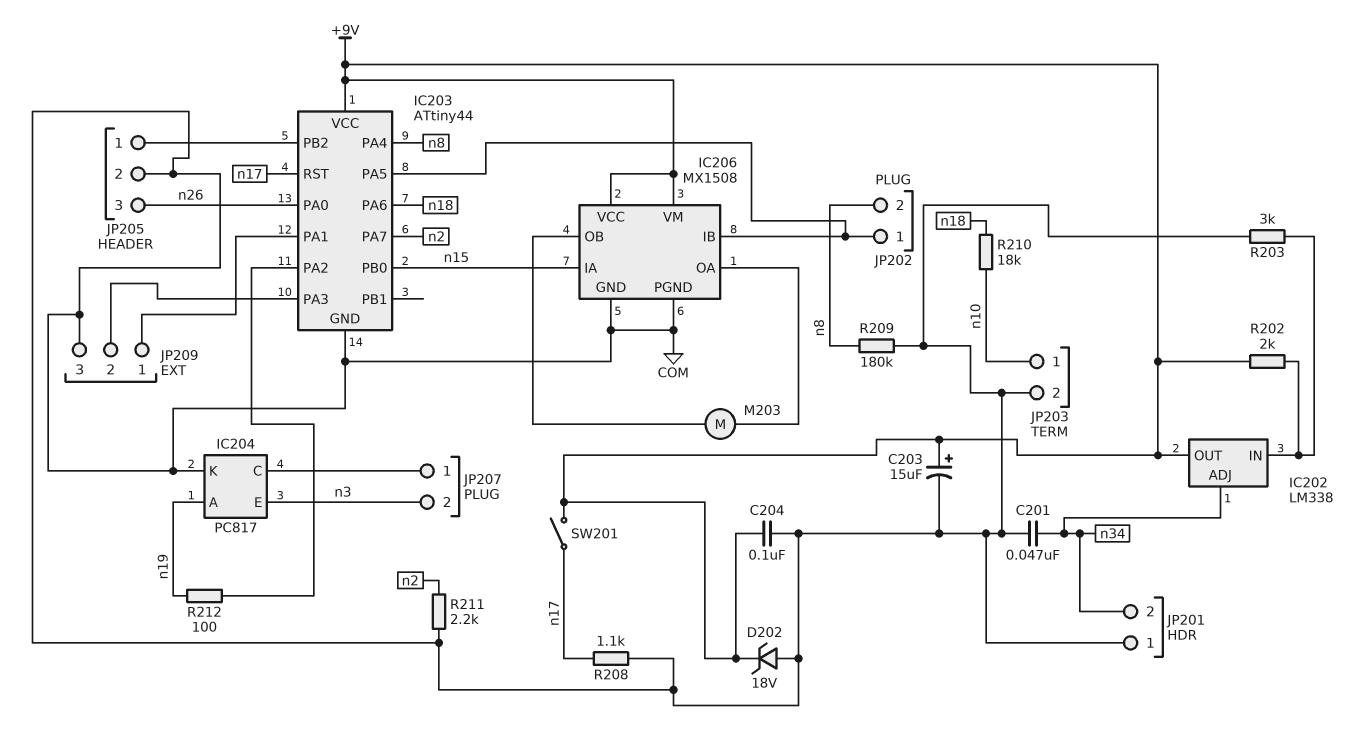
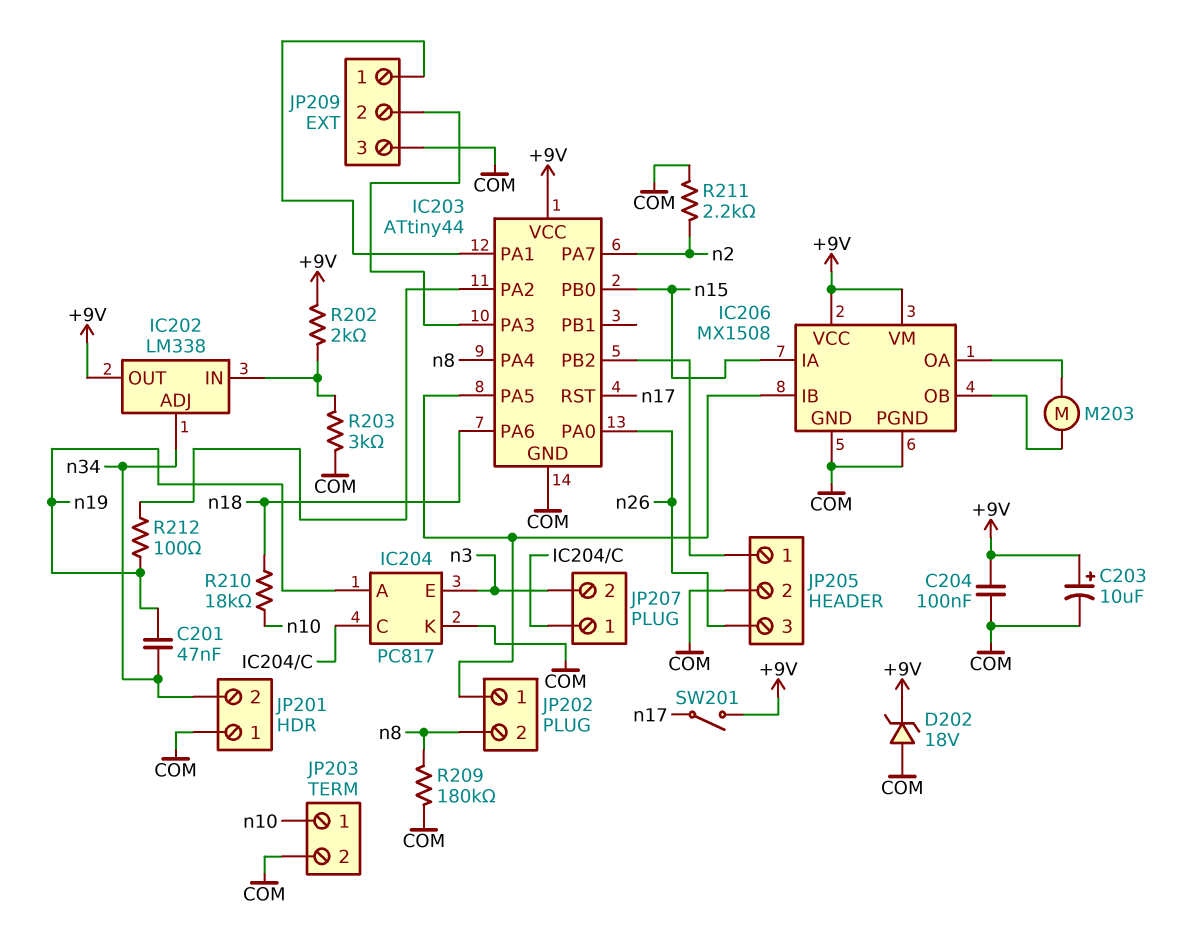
C201: 47nF (COM, n34) -> 47nF (n19, n34)
C203: 15uF (plus +9V, minus COM) -> 10uF (plus +9V, minus COM)
R208: 1.1k (COM, n17) -> none

